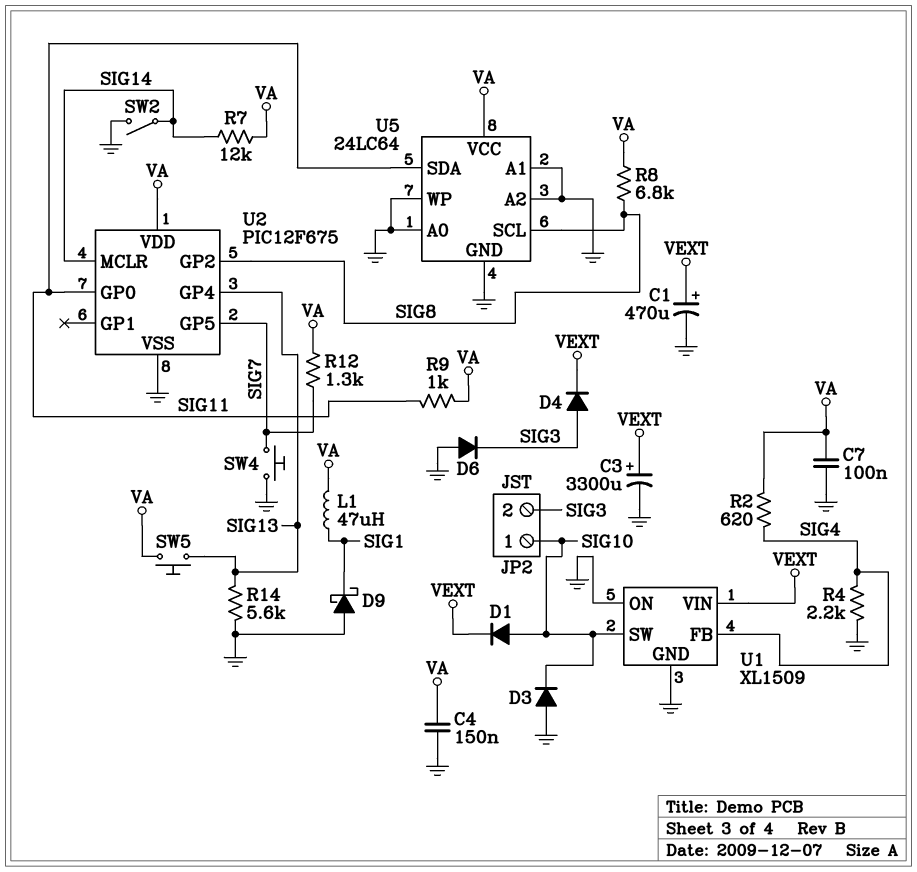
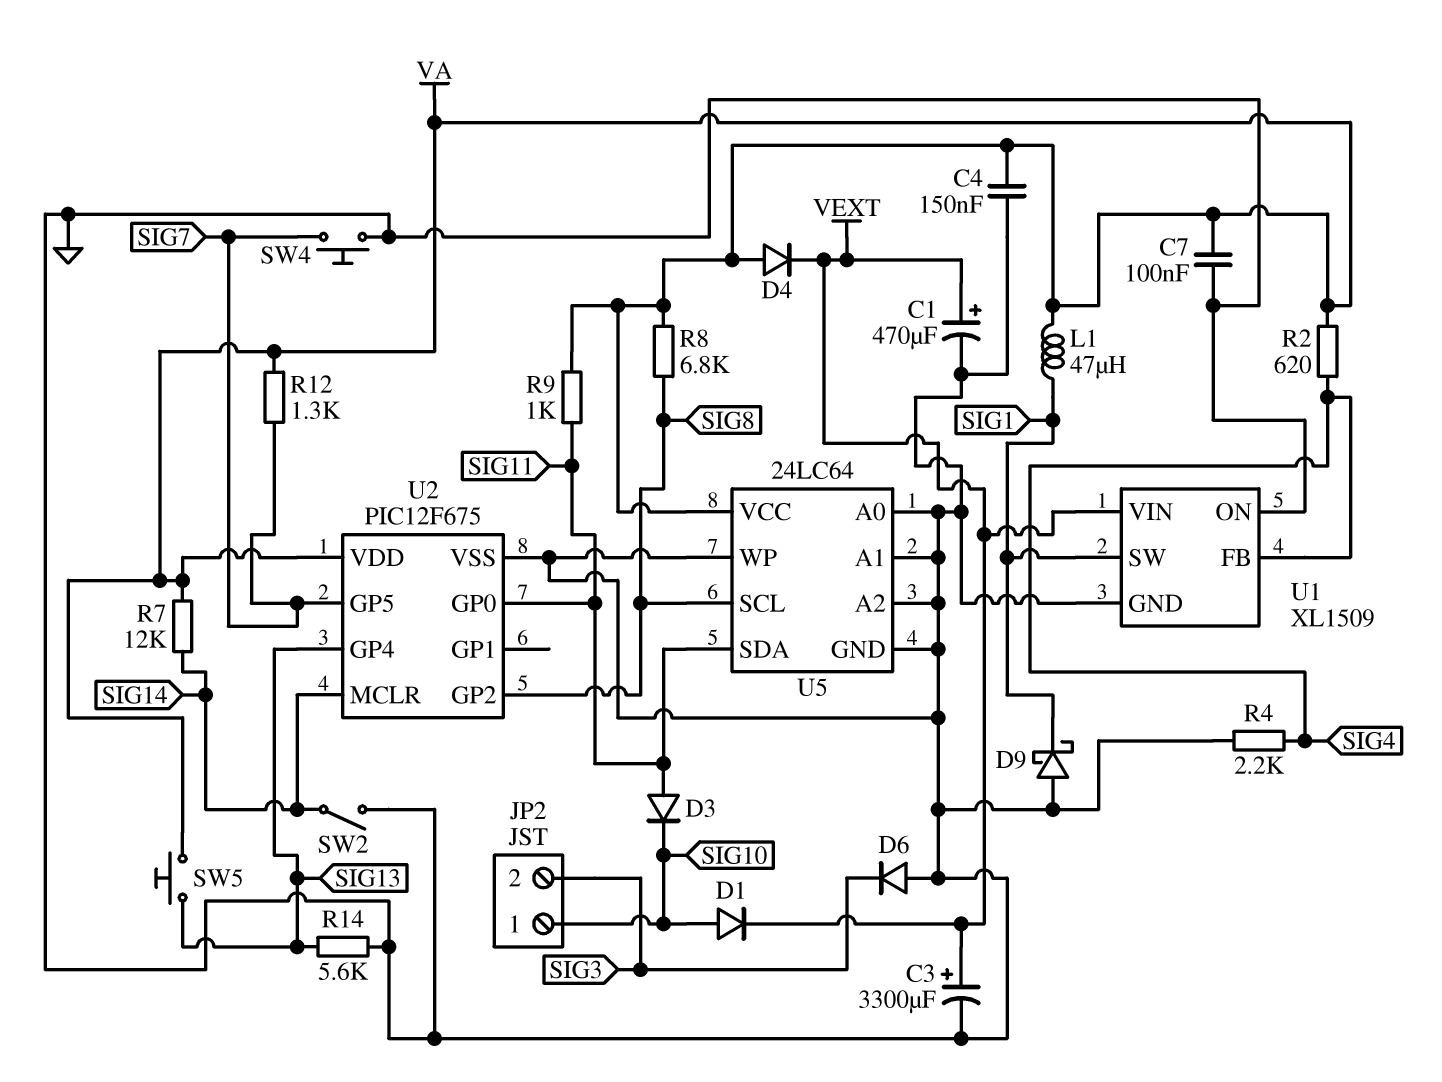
D3: diode (A GND, K SIG10) -> diode (A SIG11, K SIG10)
D4: diode (A SIG3, K VEXT) -> diode (A VA, K VEXT)
U1 pin SW: SIG10 -> SIG1

